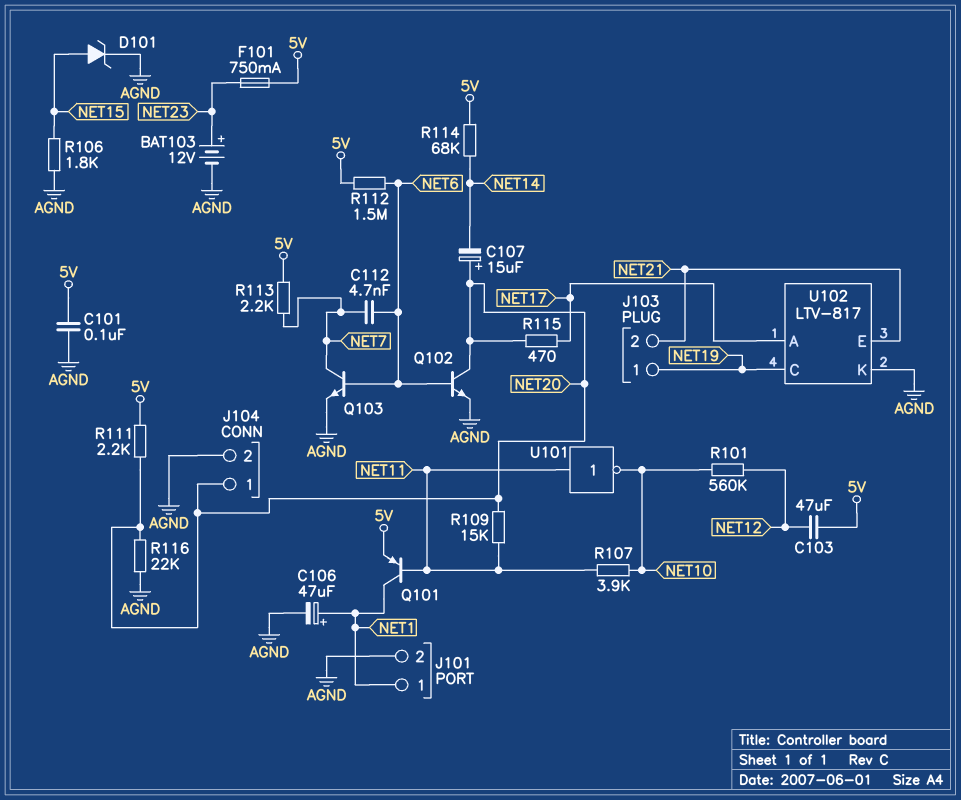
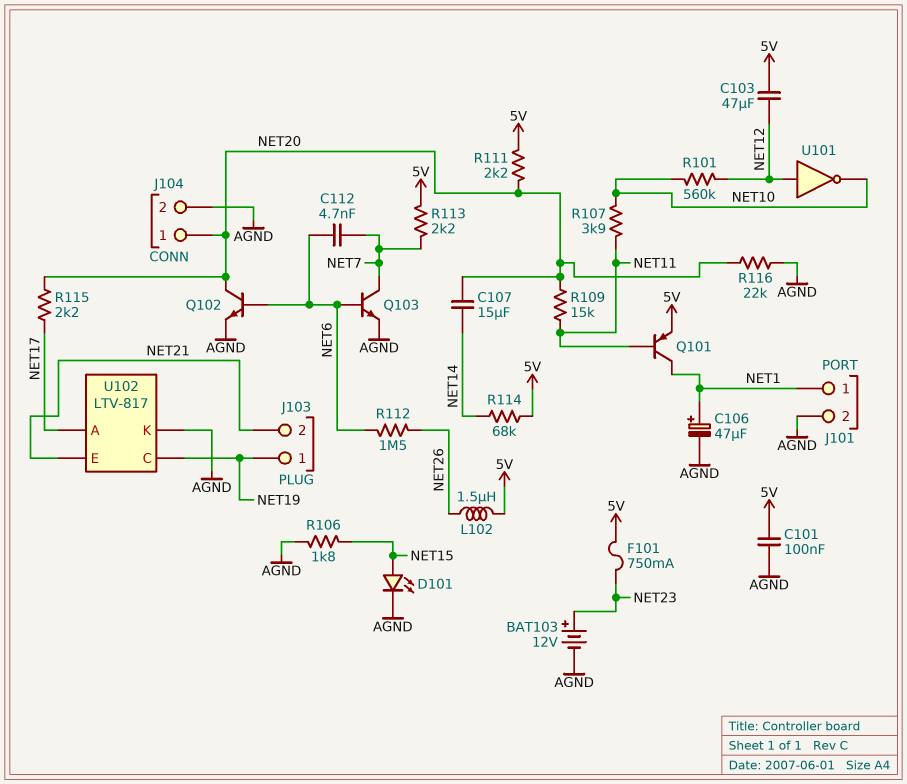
C107: 15uF (plus NET20, minus NET14) -> 15uF (NET14, NET20)
D101: zener (A NET15, K AGND) -> LED (A NET15, K AGND)
L102: none -> 1.5uH (5V, NET26)
R112: 1.5M (5V, NET6) -> 1.5M (NET6, NET26)
R115: 470 (NET17, NET20) -> 2.2k (NET17, NET20)
U101: NOT (in NET11, out NET10) -> NOT (in NET12, out NET10)

